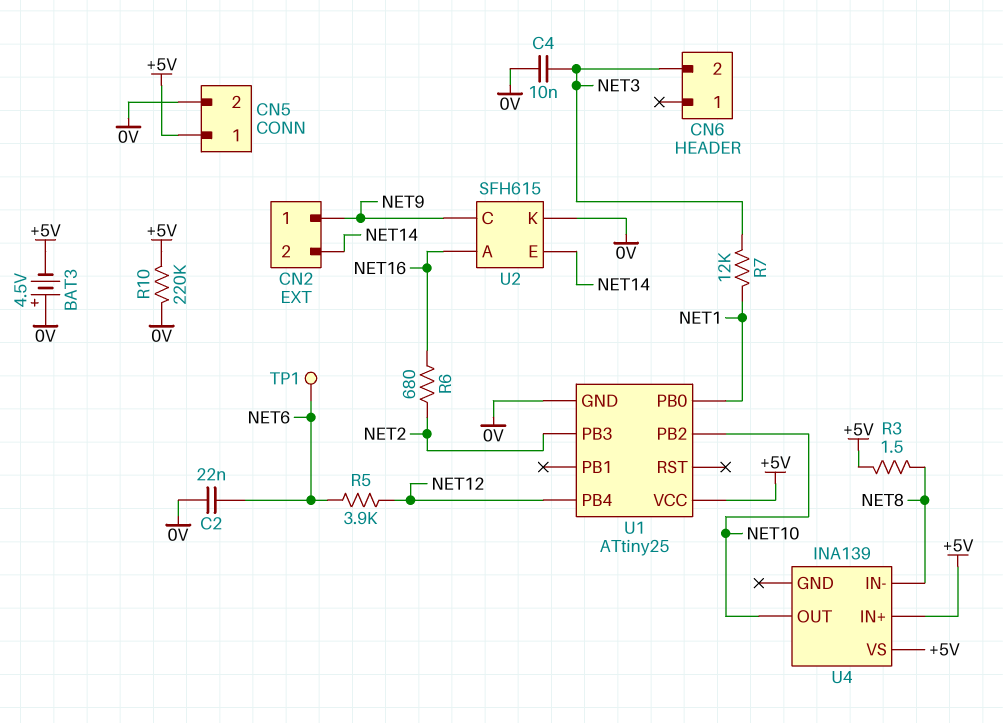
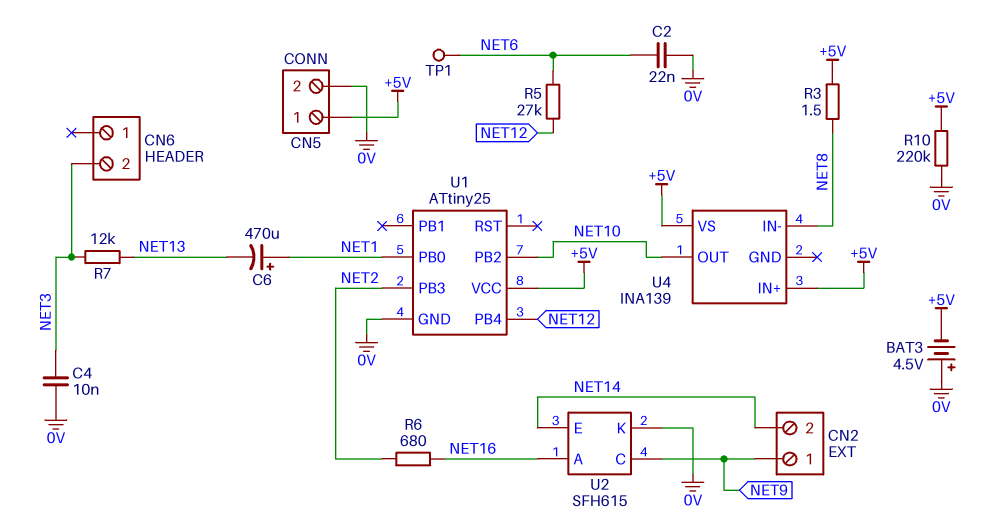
C6: none -> 470uF (plus NET1, minus NET13)
R5: 3.9k (NET6, NET12) -> 27k (NET6, NET12)
R7: 12k (NET1, NET3) -> 12k (NET3, NET13)

